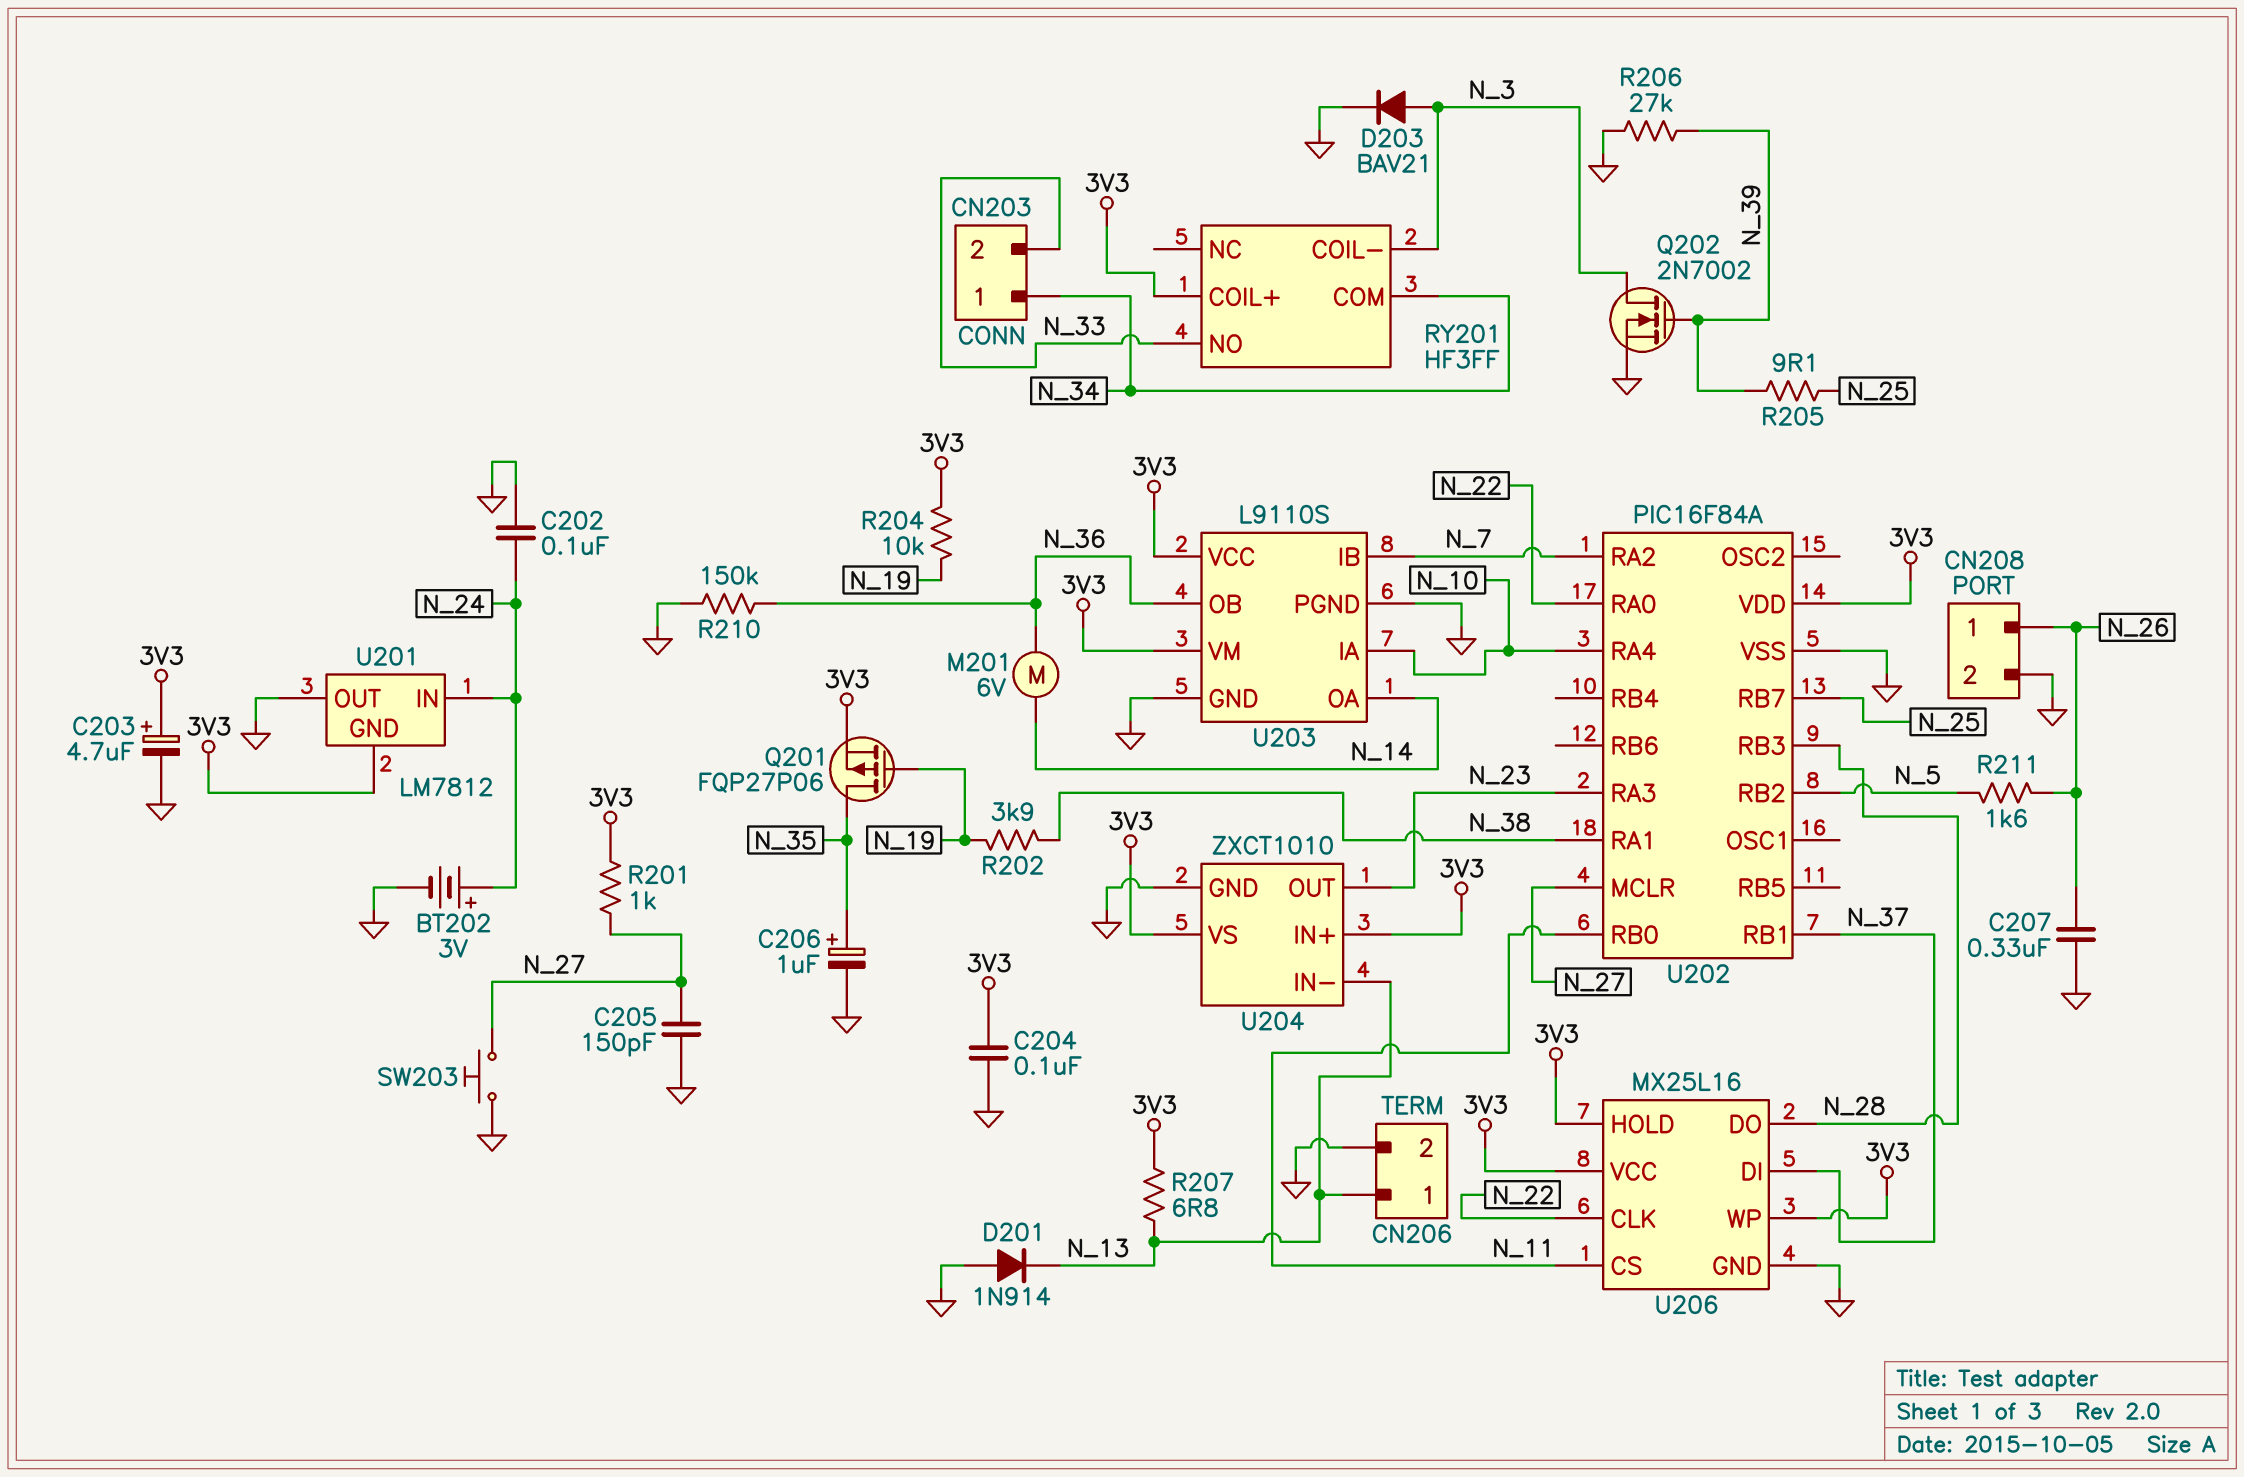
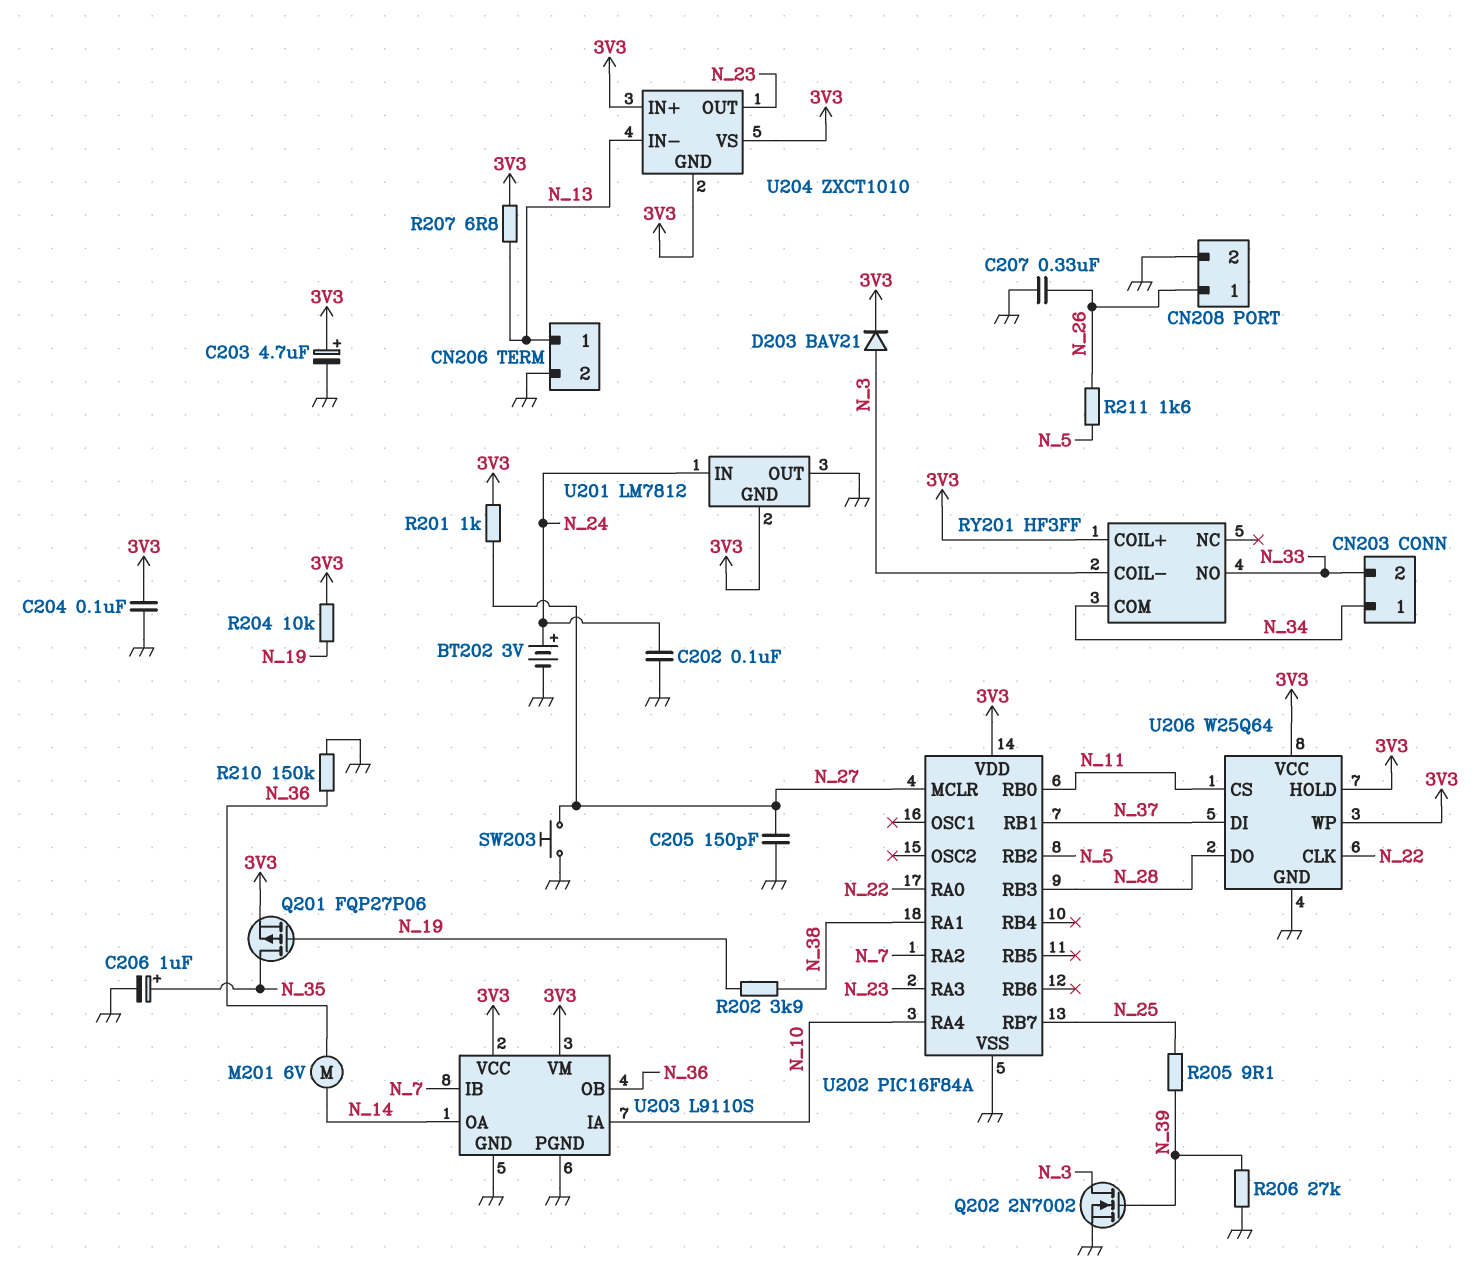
D201: diode 1N914 (A GND, K N_13) -> none
D203: diode BAV21 (A N_3, K GND) -> diode BAV21 (A N_3, K 3V3)
U204 pin GND: GND -> 3V3
U206: MX25L16 -> W25Q64

